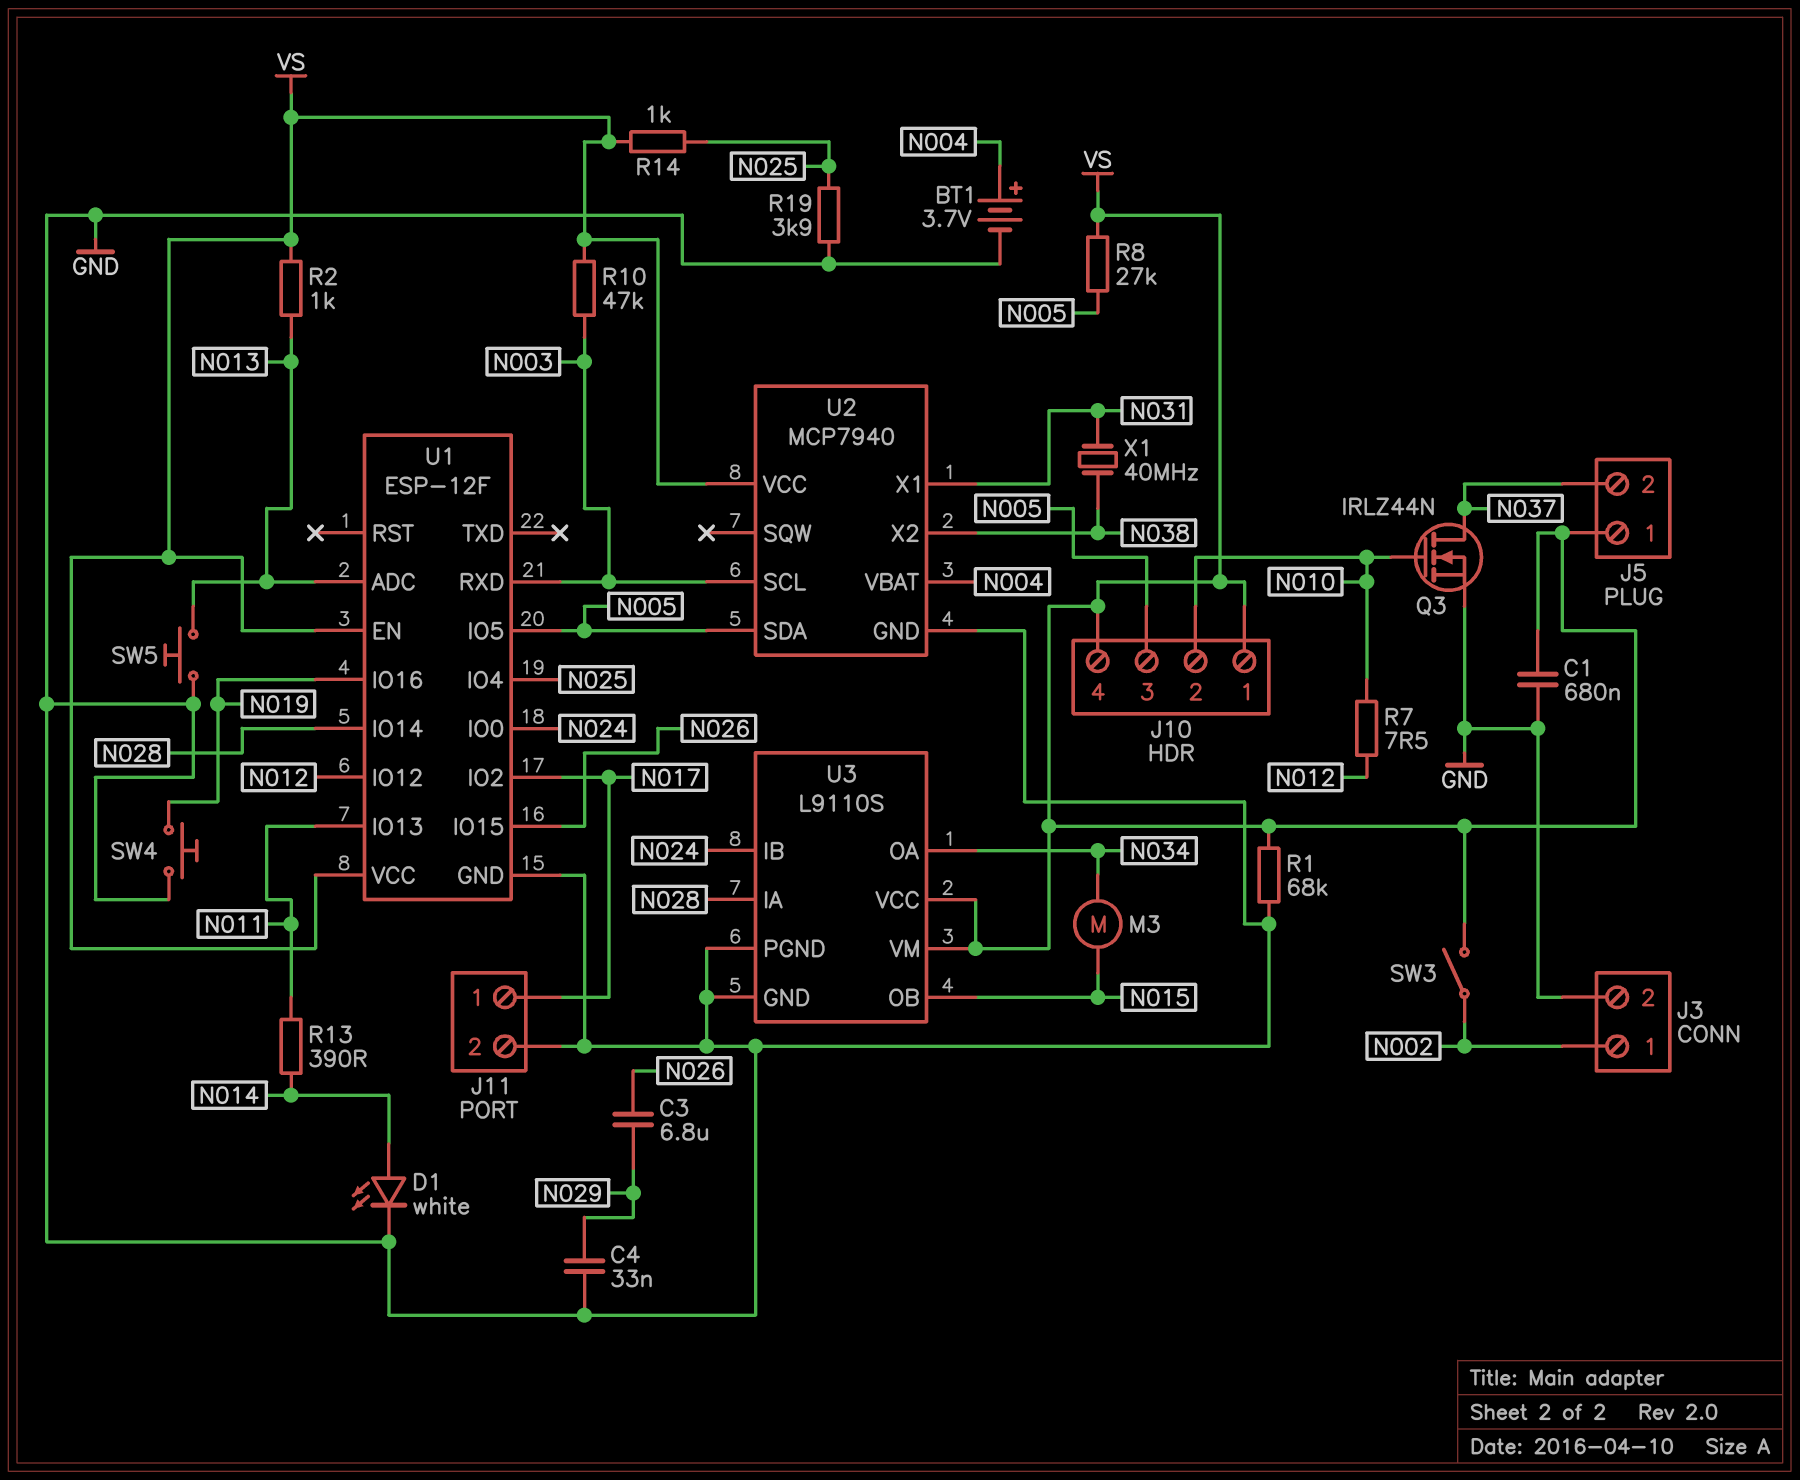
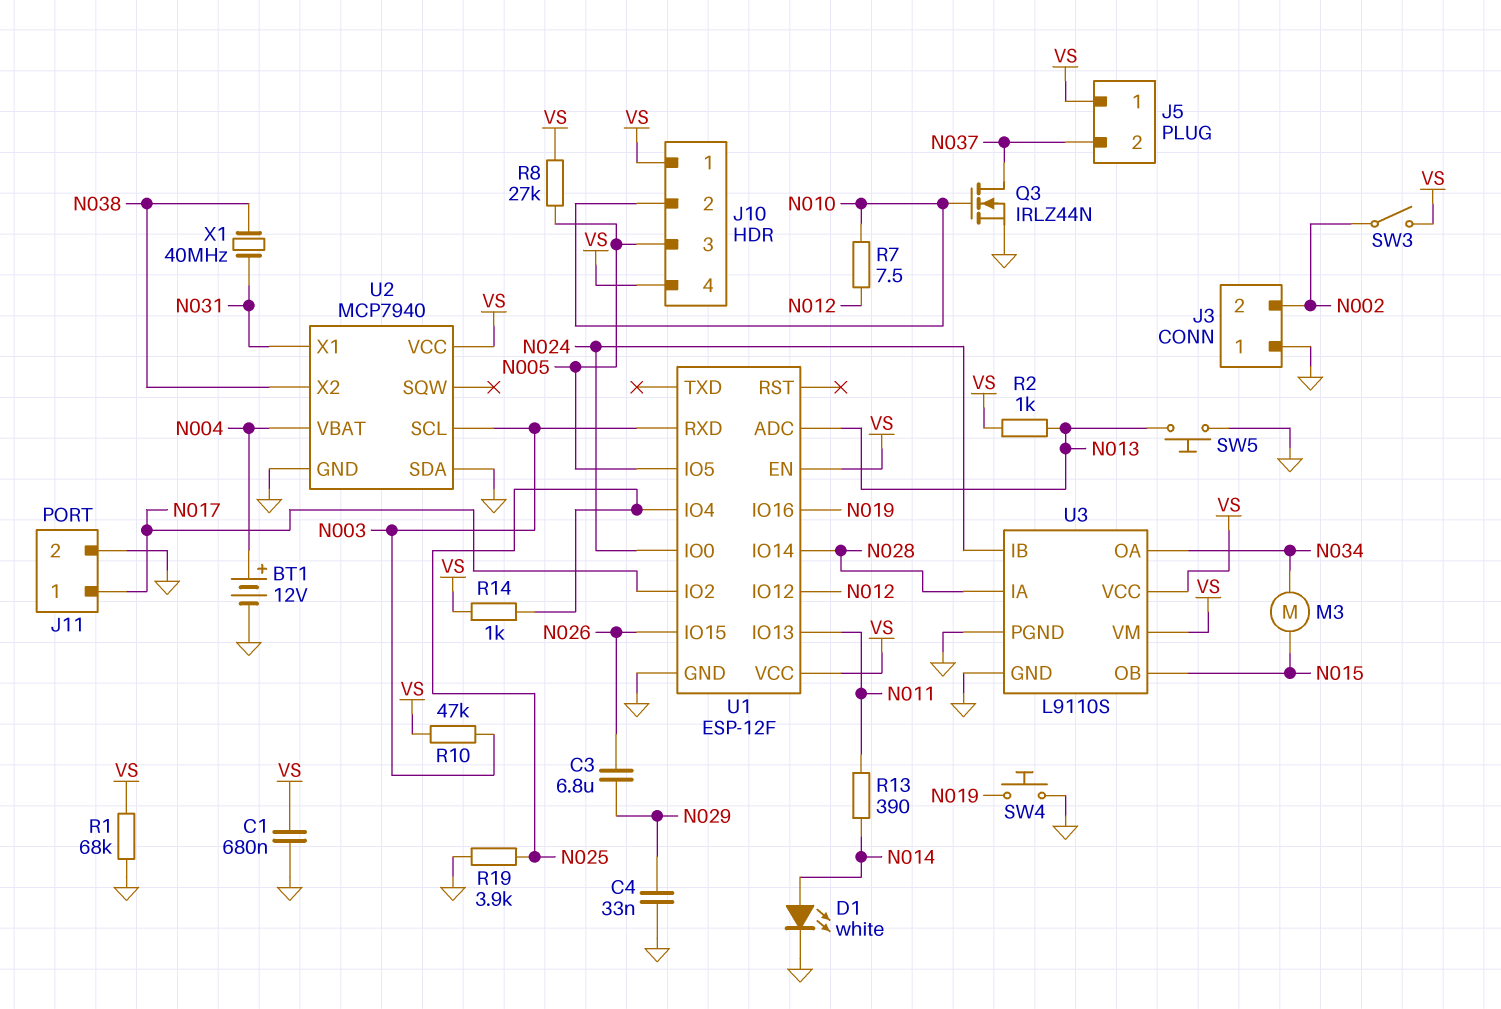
BT1: 3.7V (plus N004, minus GND) -> 12V (plus N004, minus GND)
J3 pin 1: N002 -> GND
J3 pin 2: GND -> N002
U2 pin SDA: N005 -> GND

